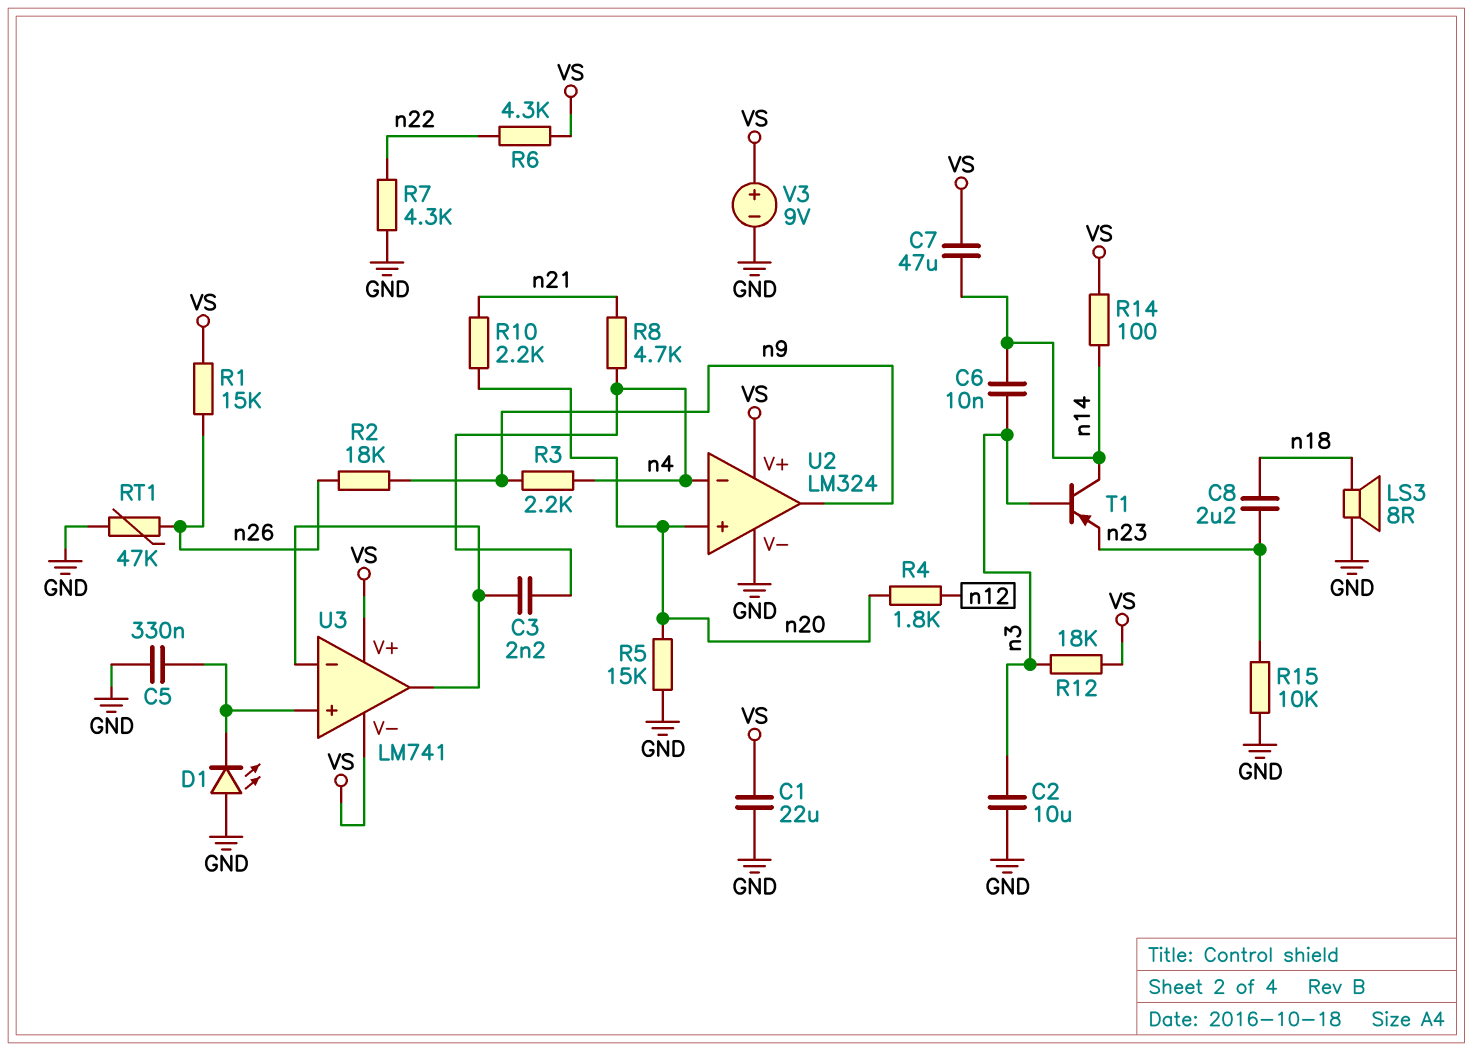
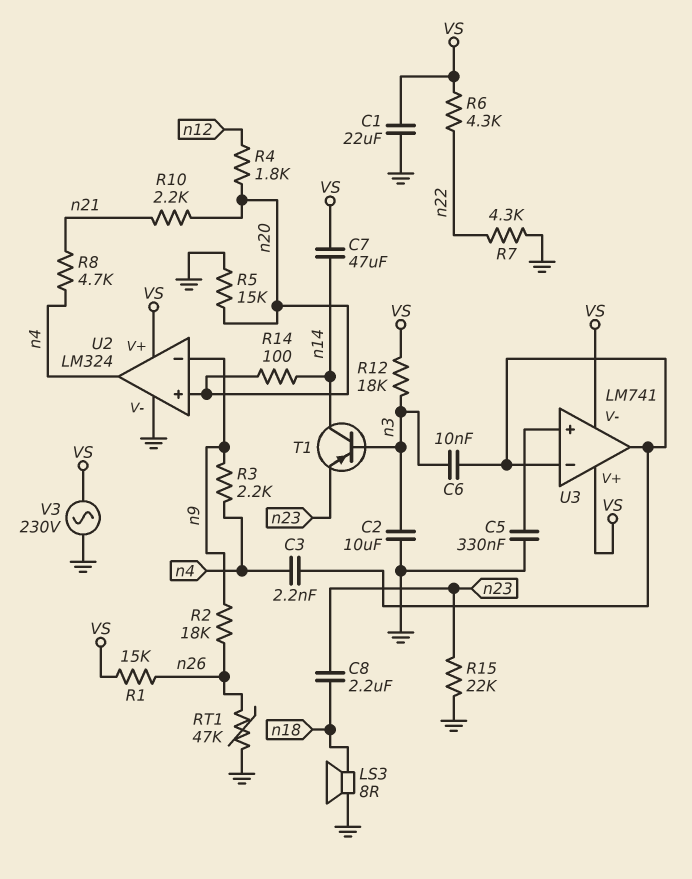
C6: 10nF (n3, n14) -> 10nF (U3/in-, n3)
D1: LED (A GND, K U3/in+) -> none
R14: 100 (VS, n14) -> 100 (n14, n20)
R15: 10k (GND, n23) -> 22k (GND, n23)
U2 pin in-: n4 -> n9
U2 pin out: n9 -> n4
V3: 9V (plus VS, minus GND) -> AC 230V (GND, VS)

